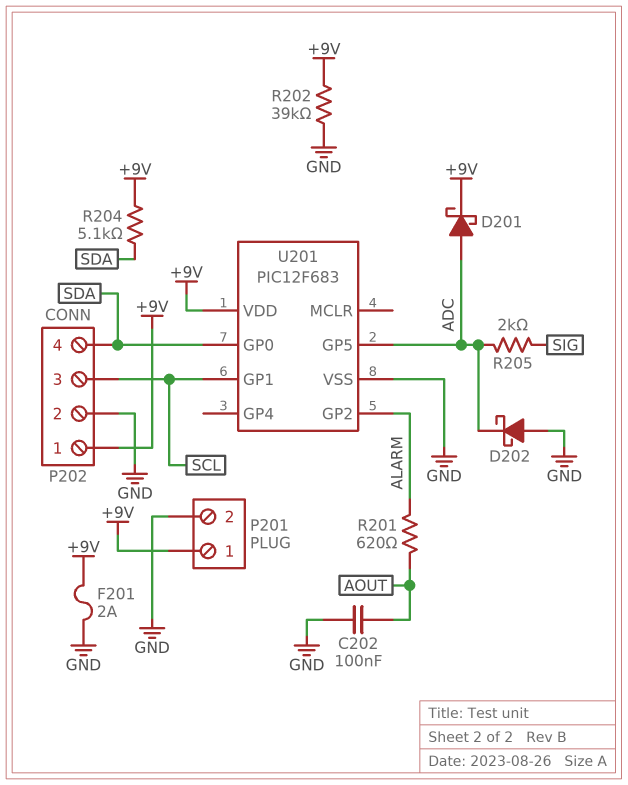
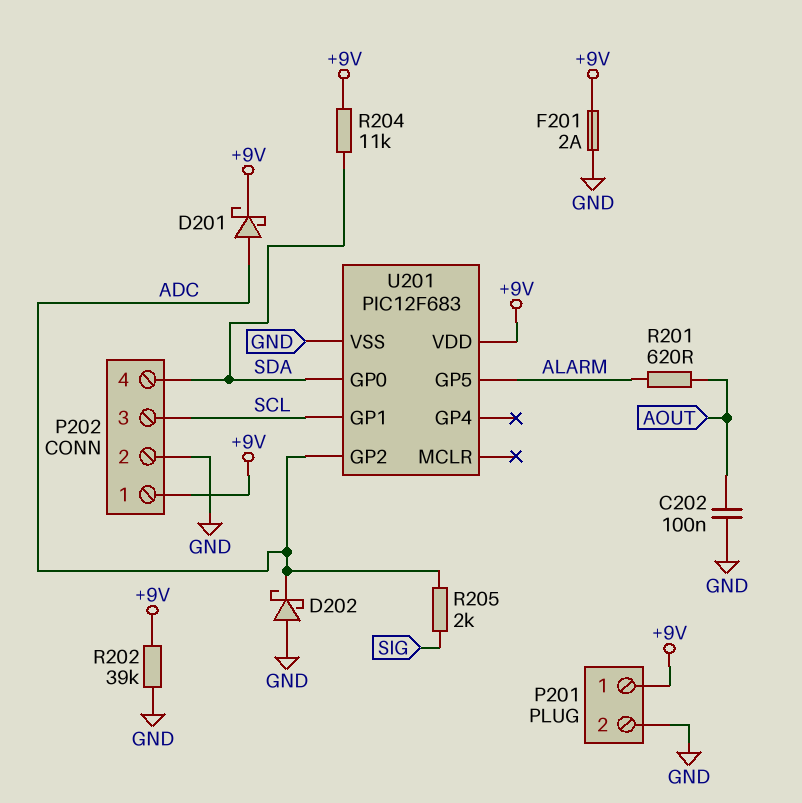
R204: 5.1k (+9V, SDA) -> 11k (+9V, SDA)
U201 pin GP2: ALARM -> ADC
U201 pin GP5: ADC -> ALARM

